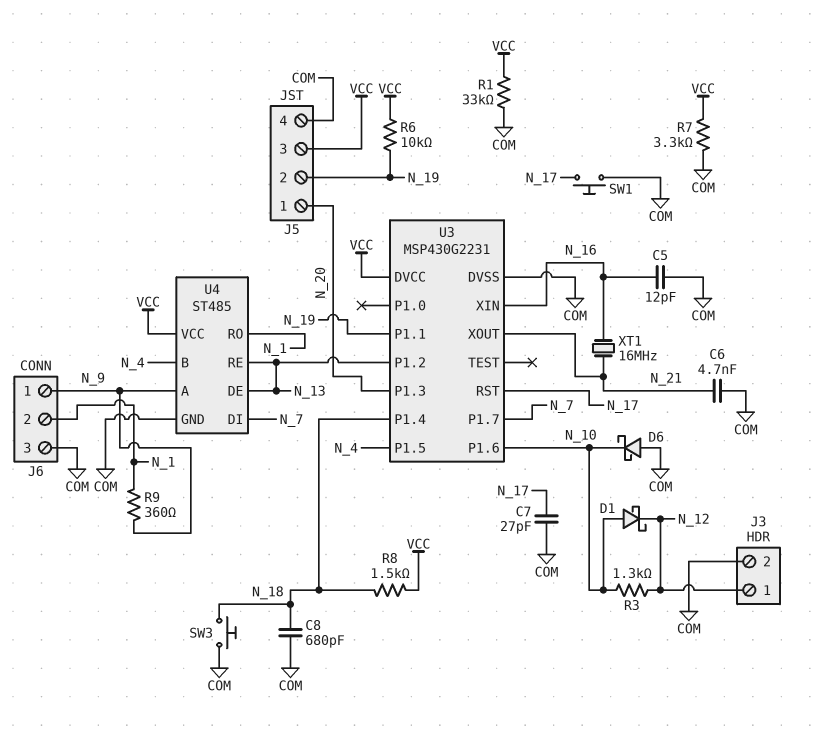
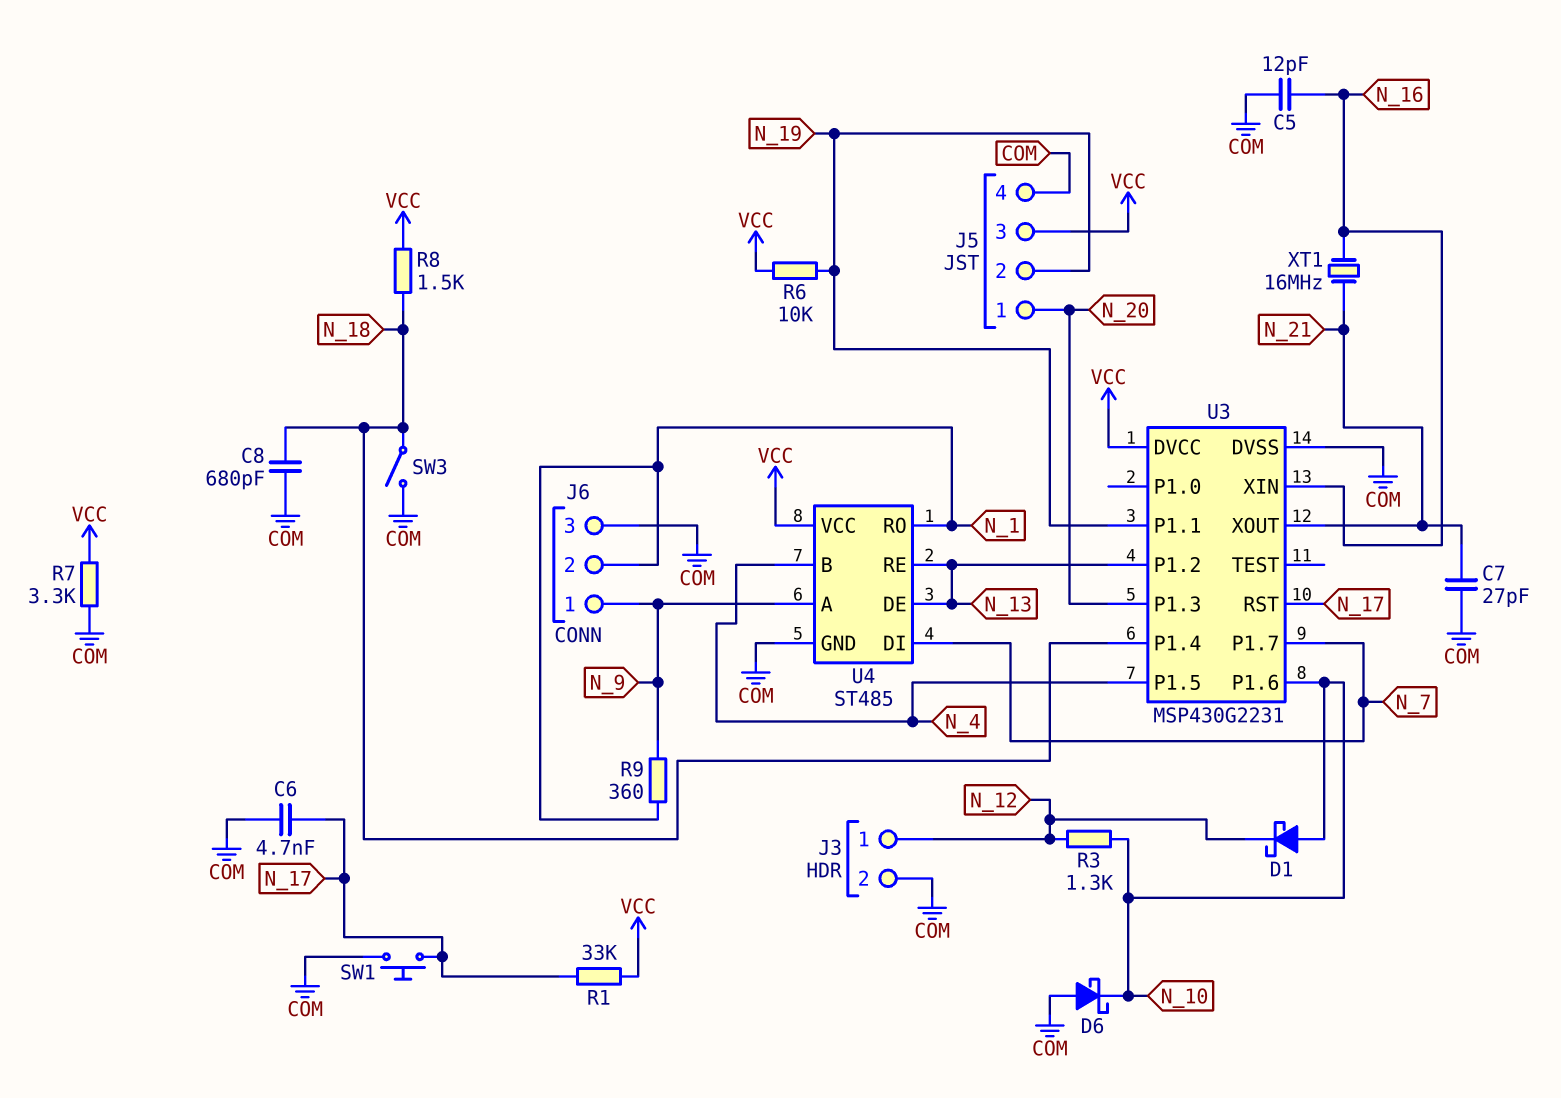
C6: 4.7nF (COM, N_21) -> 4.7nF (COM, N_17)
C7: 27pF (COM, N_17) -> 27pF (COM, N_21)
R1: 33k (COM, VCC) -> 33k (N_17, VCC)
SW3: button (COM, N_18) -> switch (COM, N_18)

